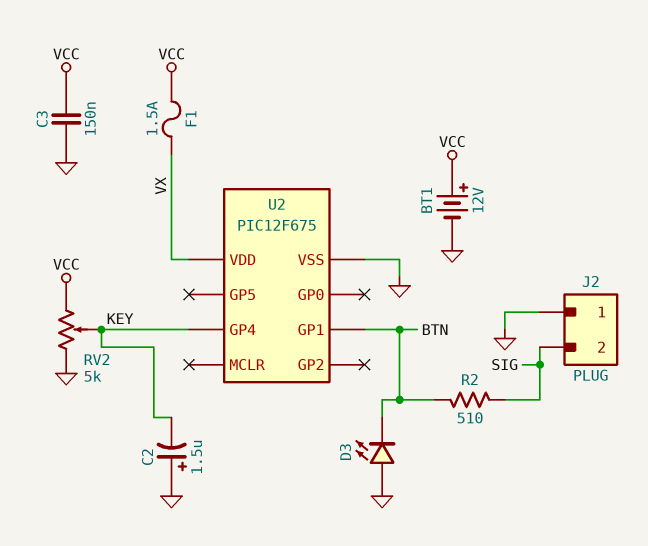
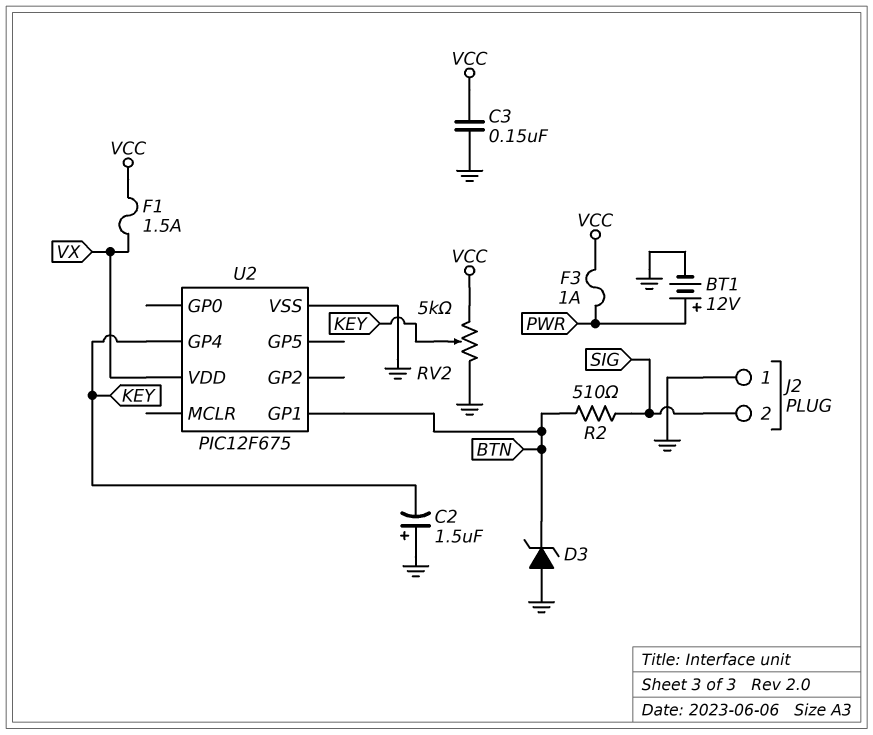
BT1: 12V (plus VCC, minus GND) -> 12V (plus PWR, minus GND)
D3: LED (A GND, K BTN) -> zener (A GND, K BTN)
F3: none -> 1A (PWR, VCC)

